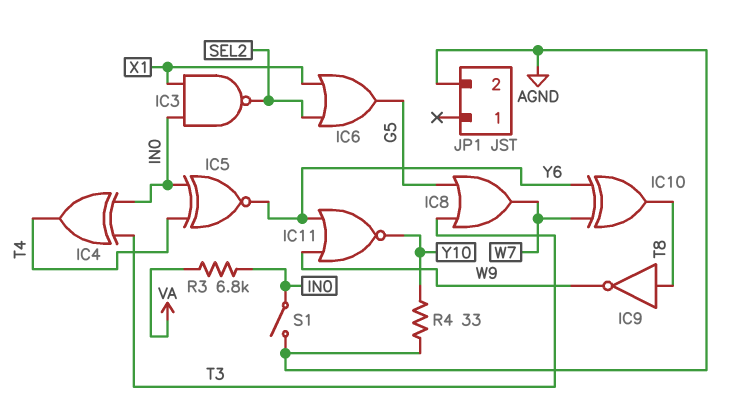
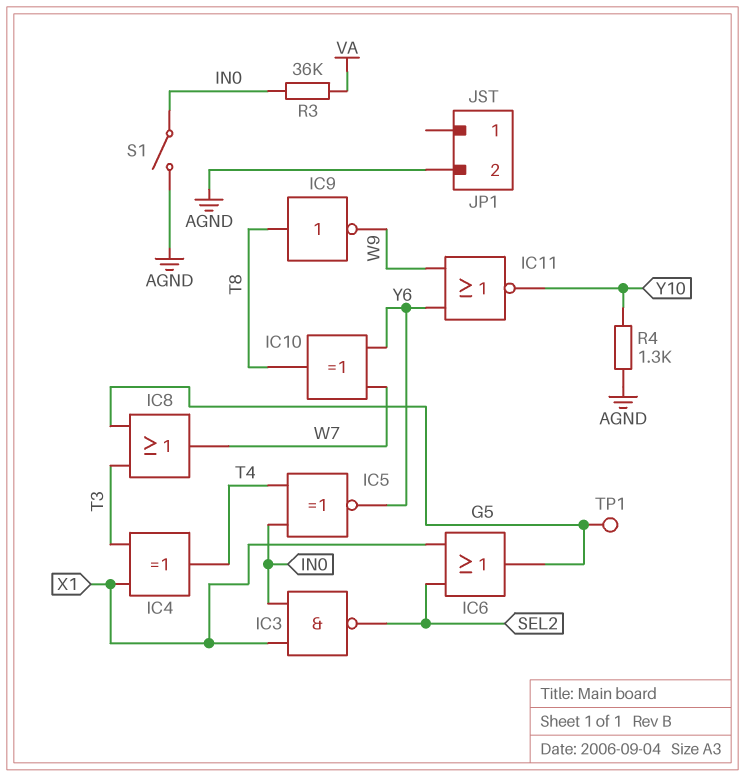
IC4: XOR (in IN0, in T3, out T4) -> XOR (in T3, in X1, out T4)
R3: 6.8k (IN0, VA) -> 36k (IN0, VA)
R4: 33 (AGND, Y10) -> 1.3k (AGND, Y10)
TP1: none -> test point (G5)

